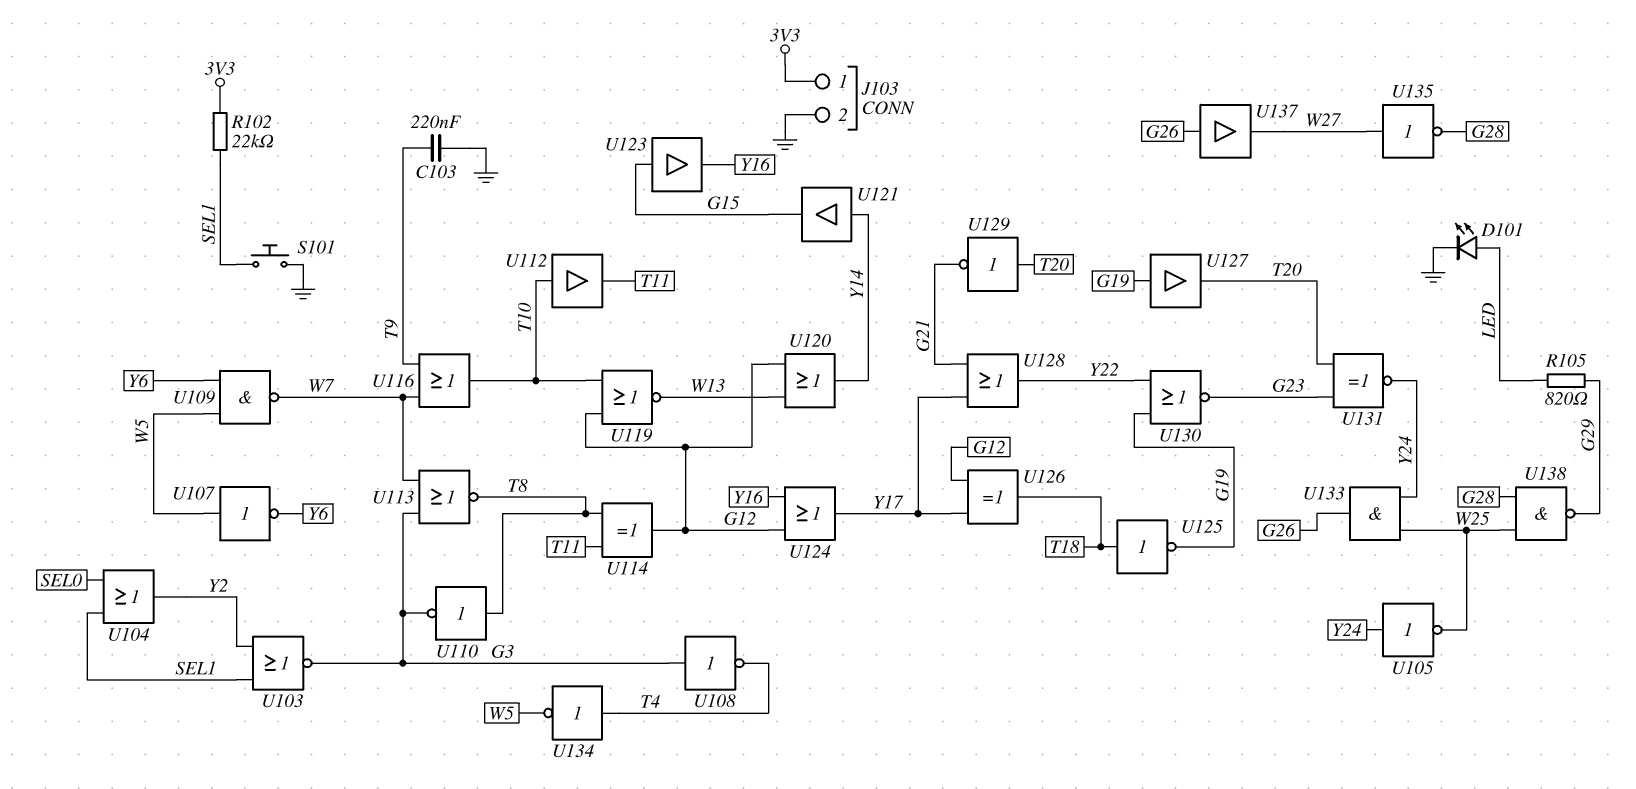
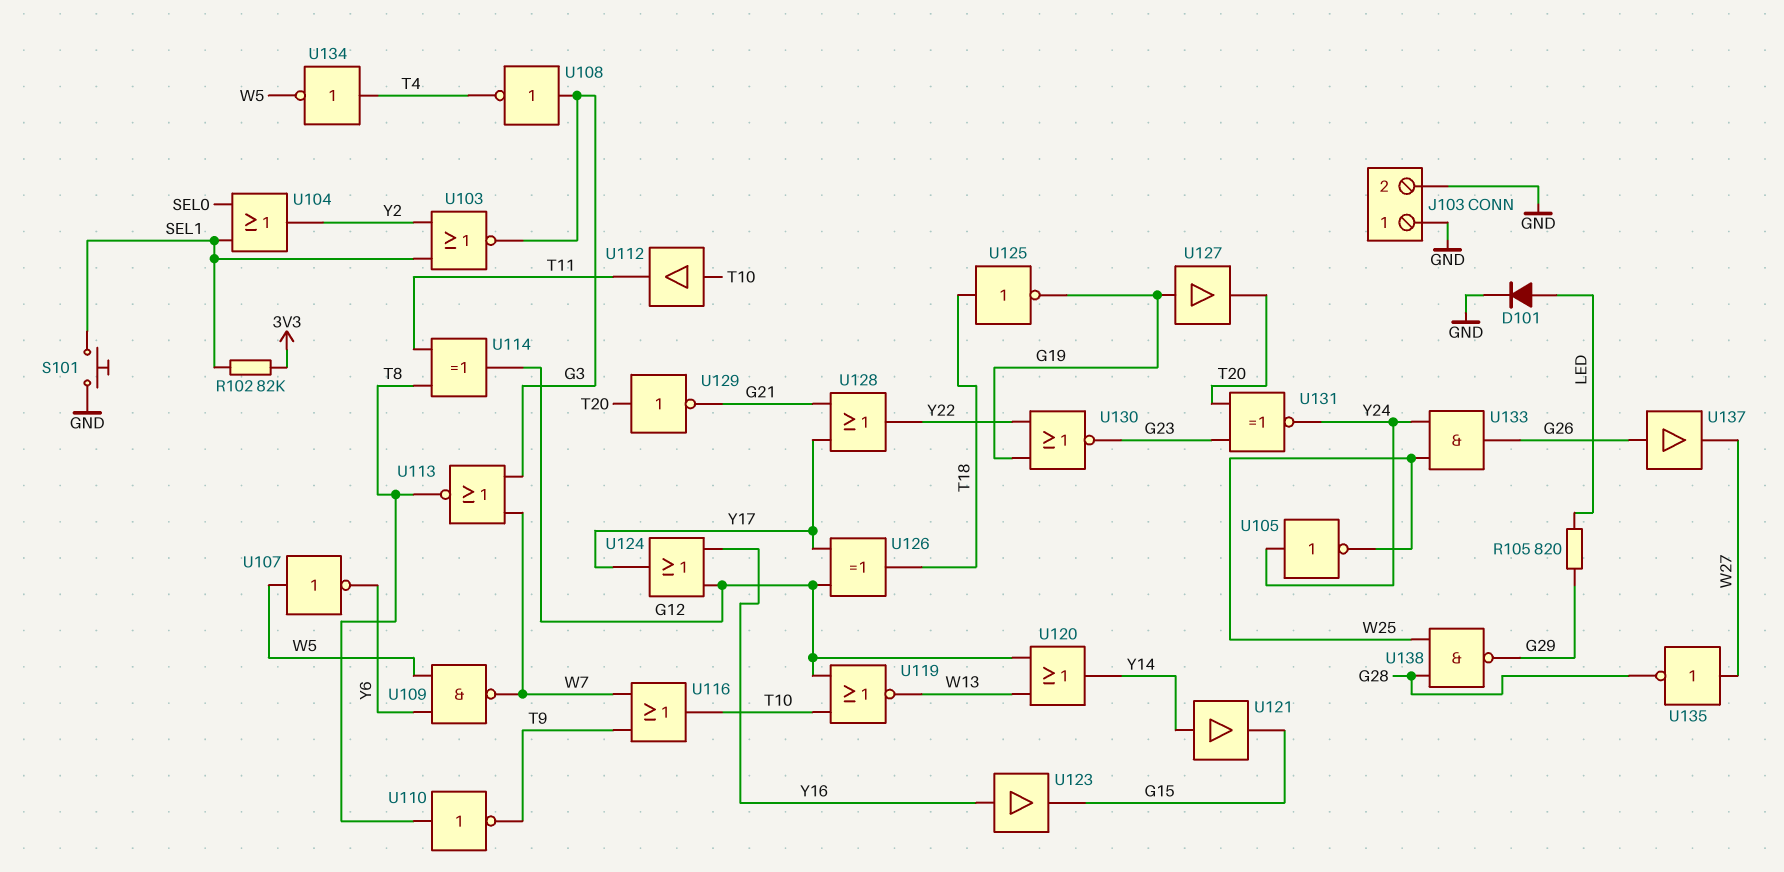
C103: 220nF (GND, T9) -> none
D101: LED (A LED, K GND) -> diode (A LED, K GND)
J103 pin 1: 3V3 -> GND
R102: 22k (3V3, SEL1) -> 82k (3V3, SEL1)
U110: NOT (in T8, out G3) -> NOT (in T8, out T9)
U123: buffer (in G15, out Y16) -> buffer (in Y16, out G15)

